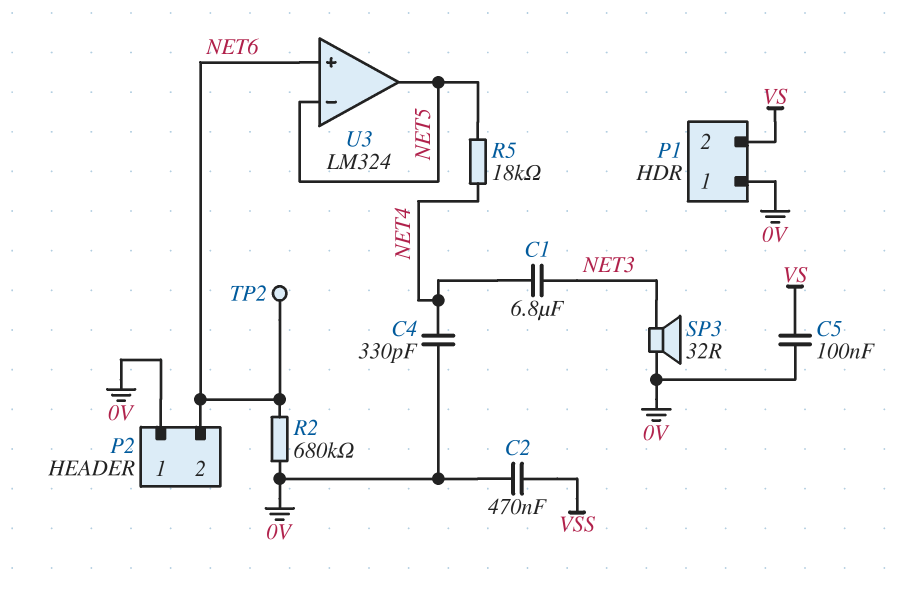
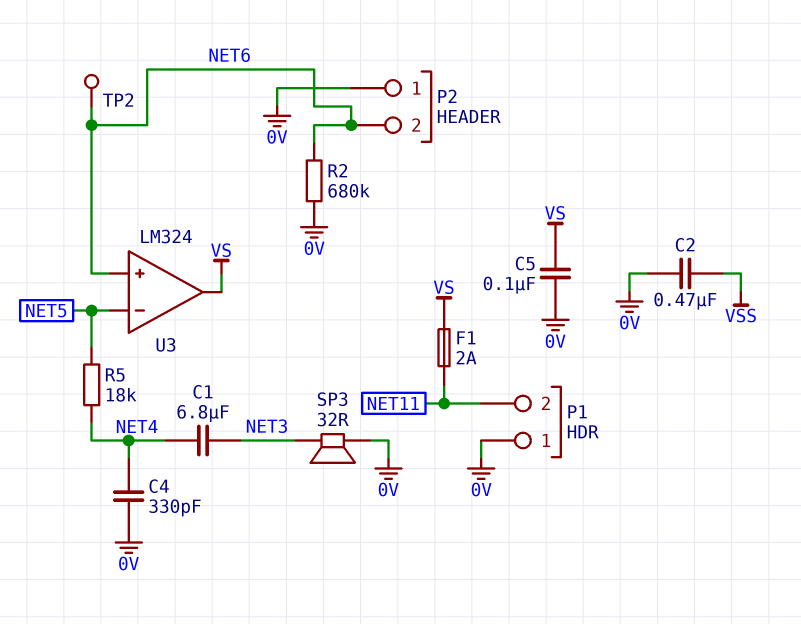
F1: none -> 2A (NET11, VS)
P1 pin 2: VS -> NET11
U3 pin out: NET5 -> VS

